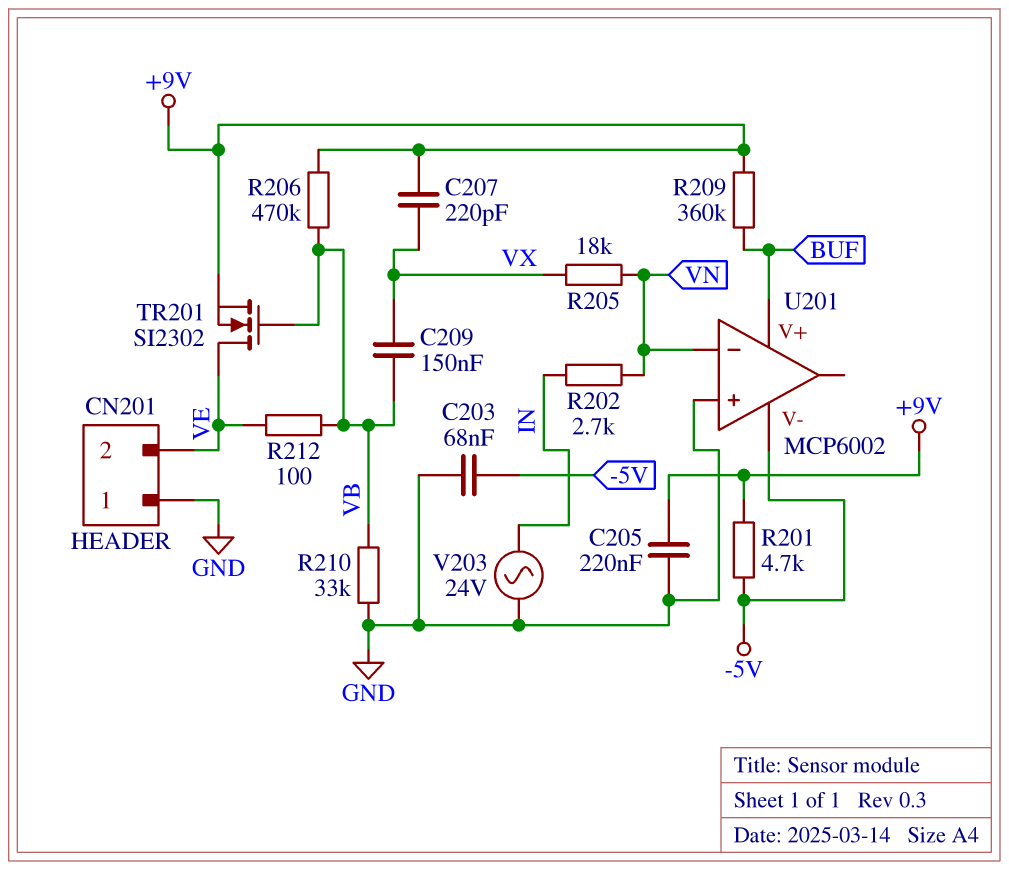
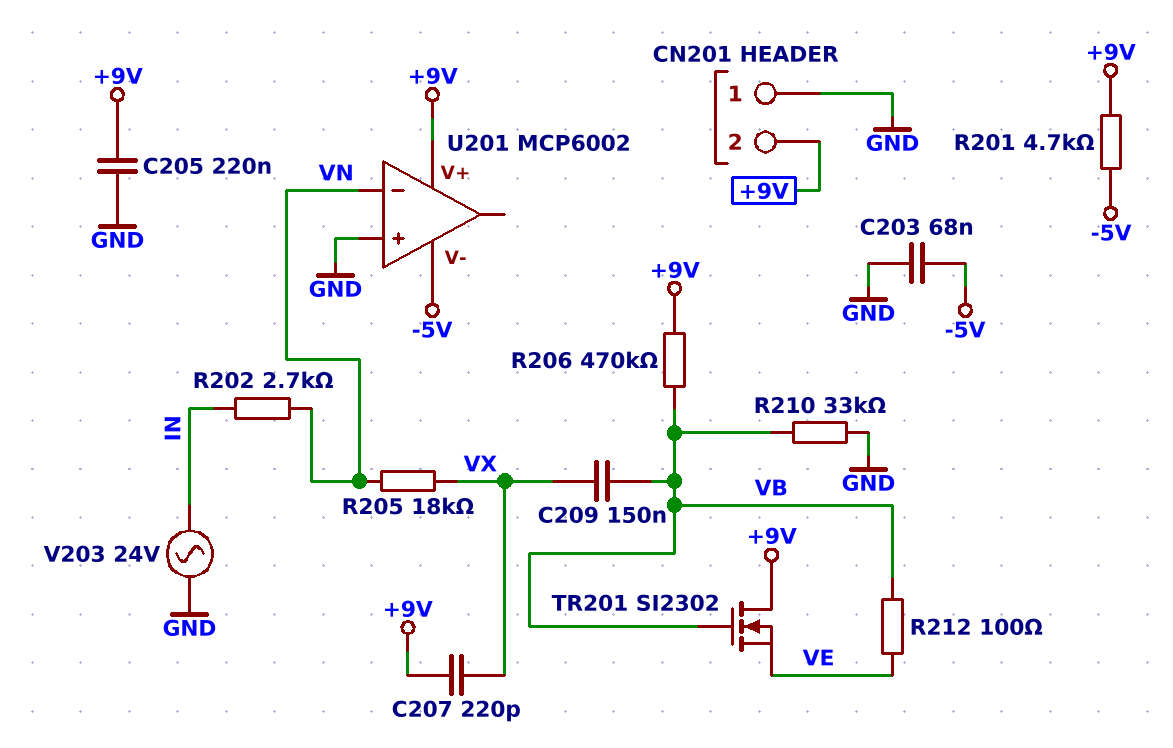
CN201 pin 2: VE -> +9V
R209: 360k (+9V, BUF) -> none
TR201: NMOS SI2302 (G VB, D VE, S +9V) -> NMOS SI2302 (G VB, D +9V, S VE)
U201 pin V+: BUF -> +9V

